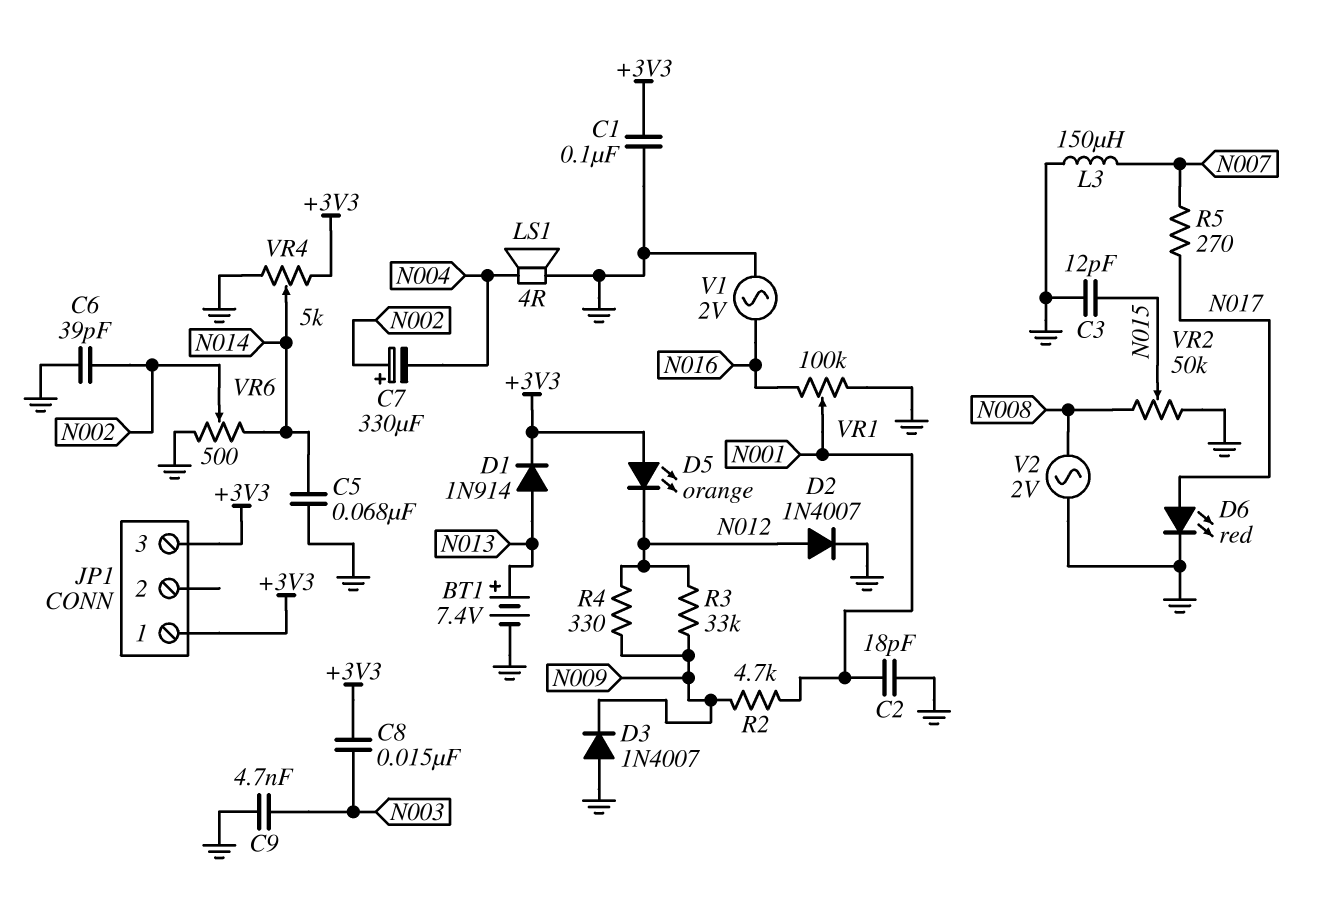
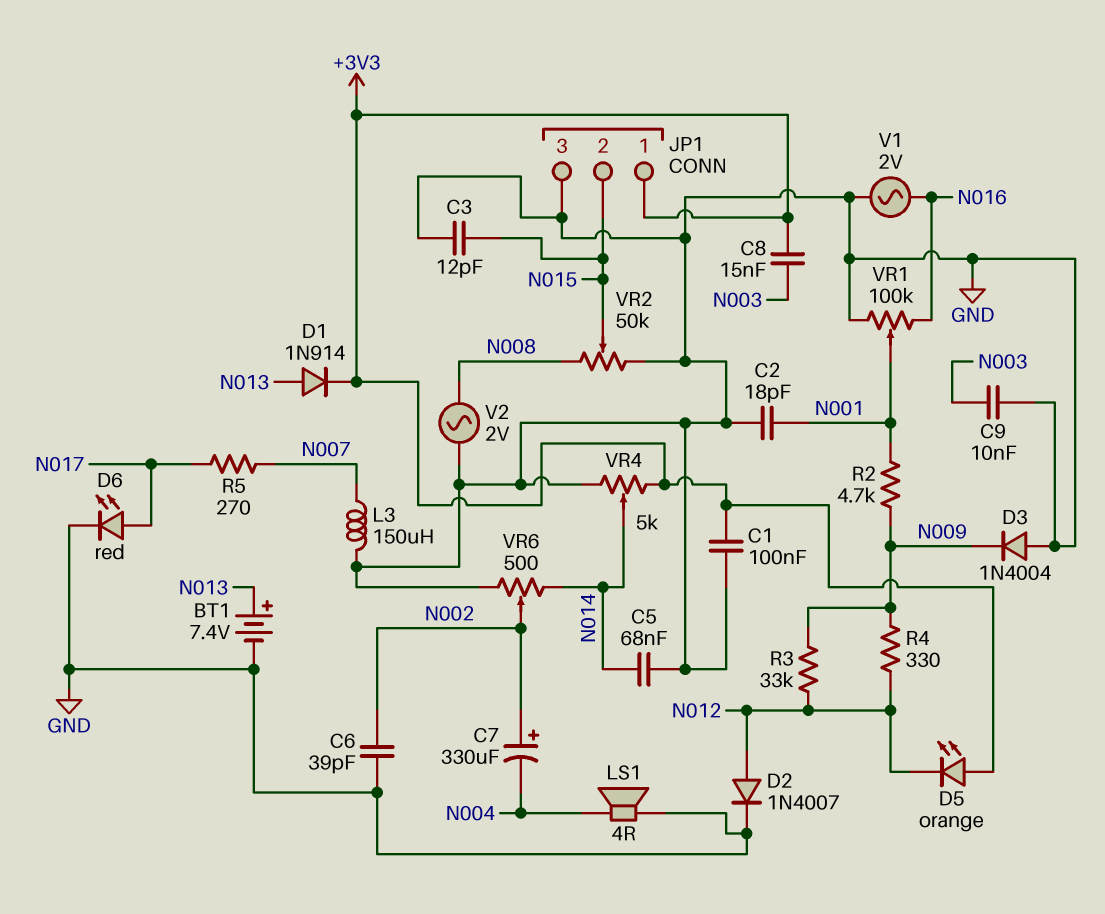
C9: 4.7nF (GND, N003) -> 10nF (GND, N003)
D3: diode 1N4007 (A GND, K N009) -> diode 1N4004 (A GND, K N009)
JP1 pin 2: none -> N015
JP1 pin 3: +3V3 -> GND

